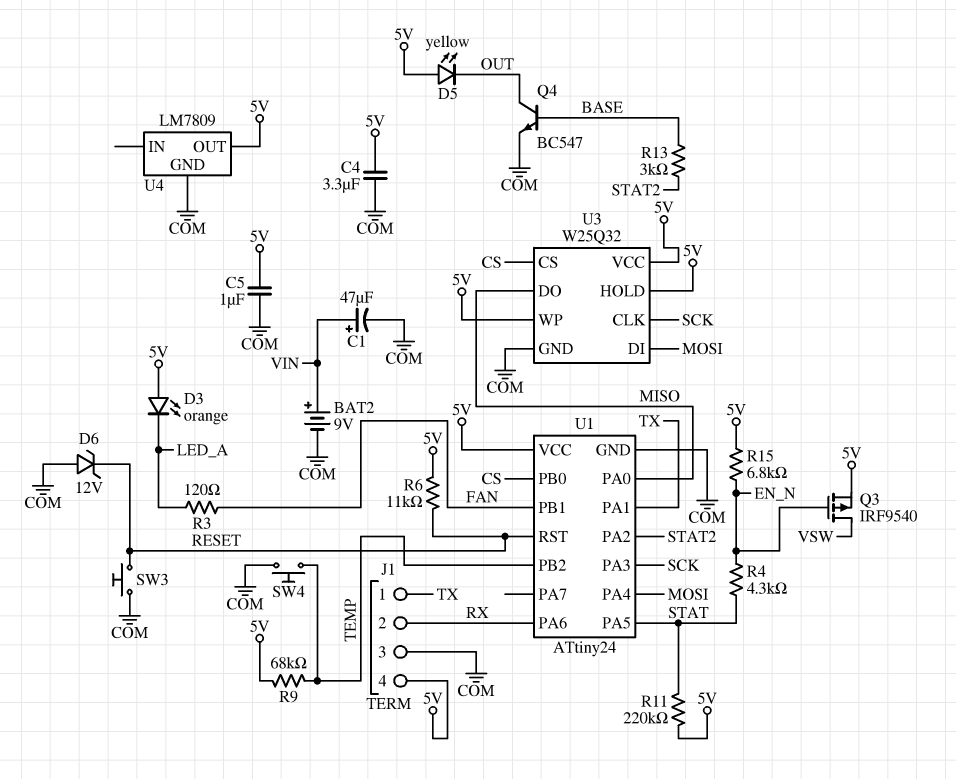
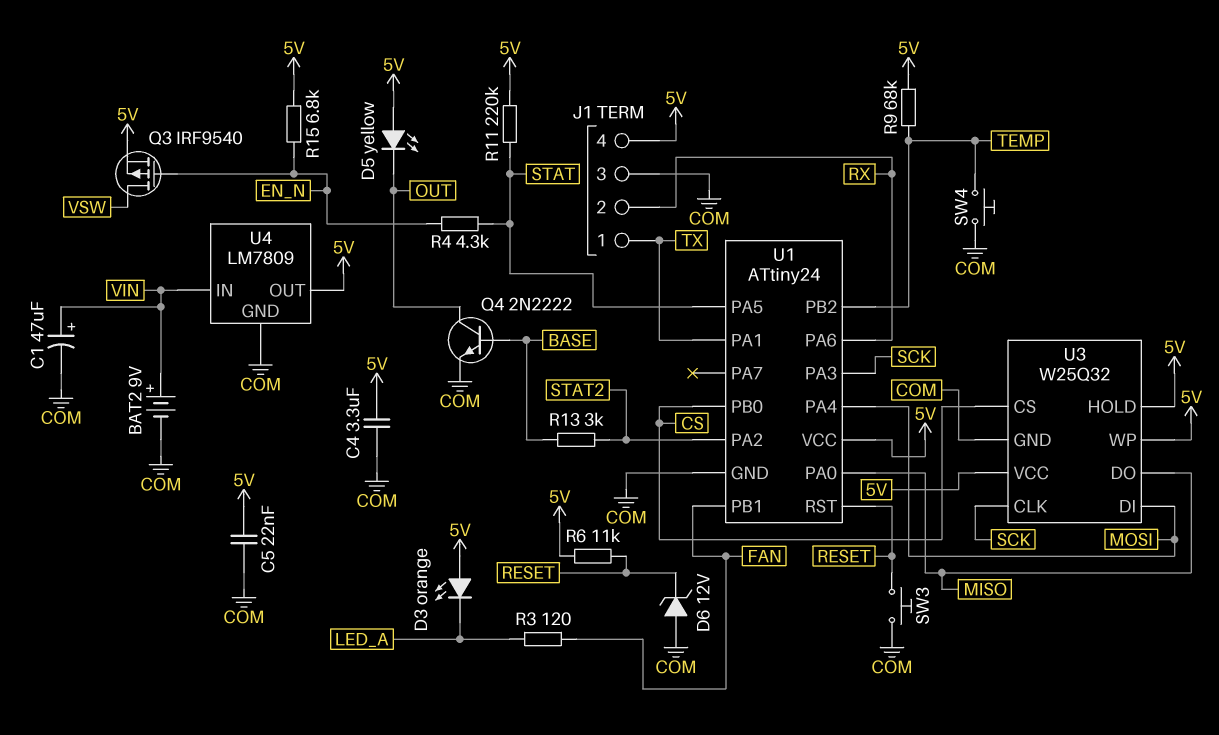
C5: 1uF (5V, COM) -> 22nF (5V, COM)
Q4: NPN BC547 (B BASE, C OUT, E COM) -> NPN 2N2222 (B BASE, C OUT, E COM)
U4 pin IN: none -> VIN

